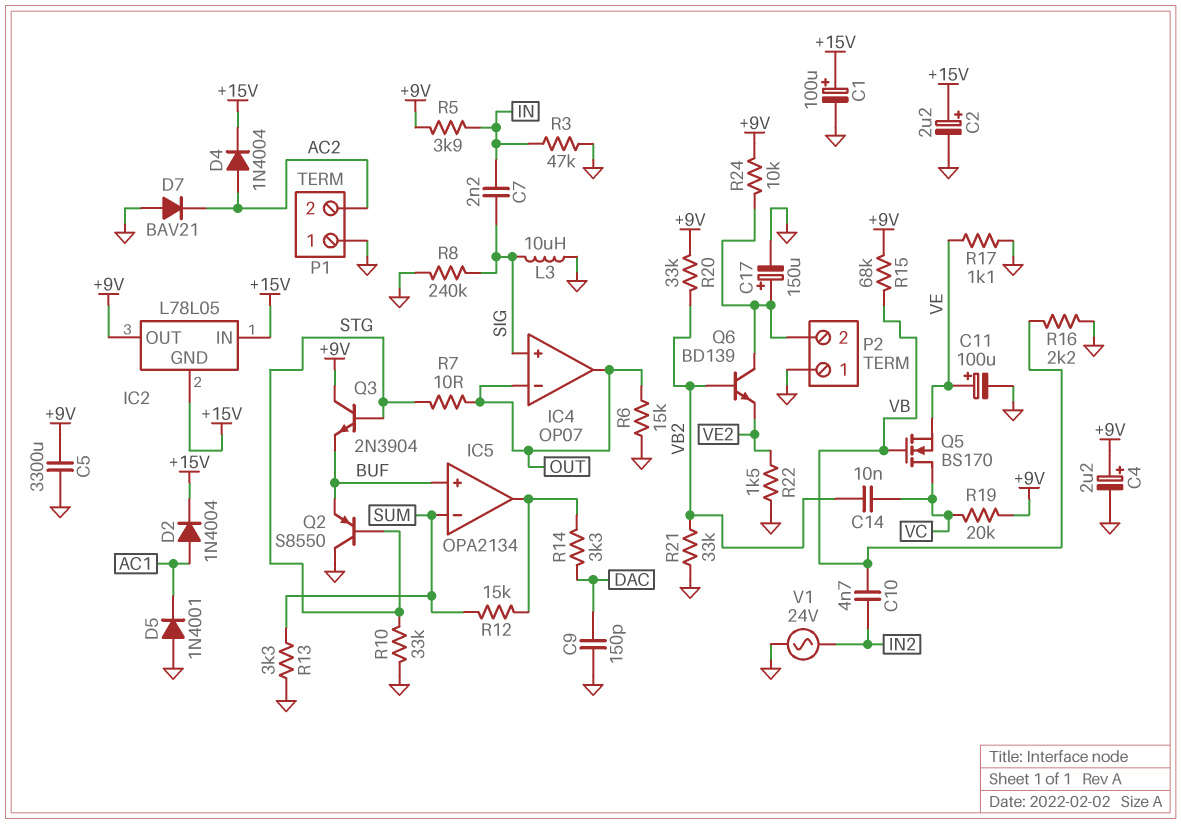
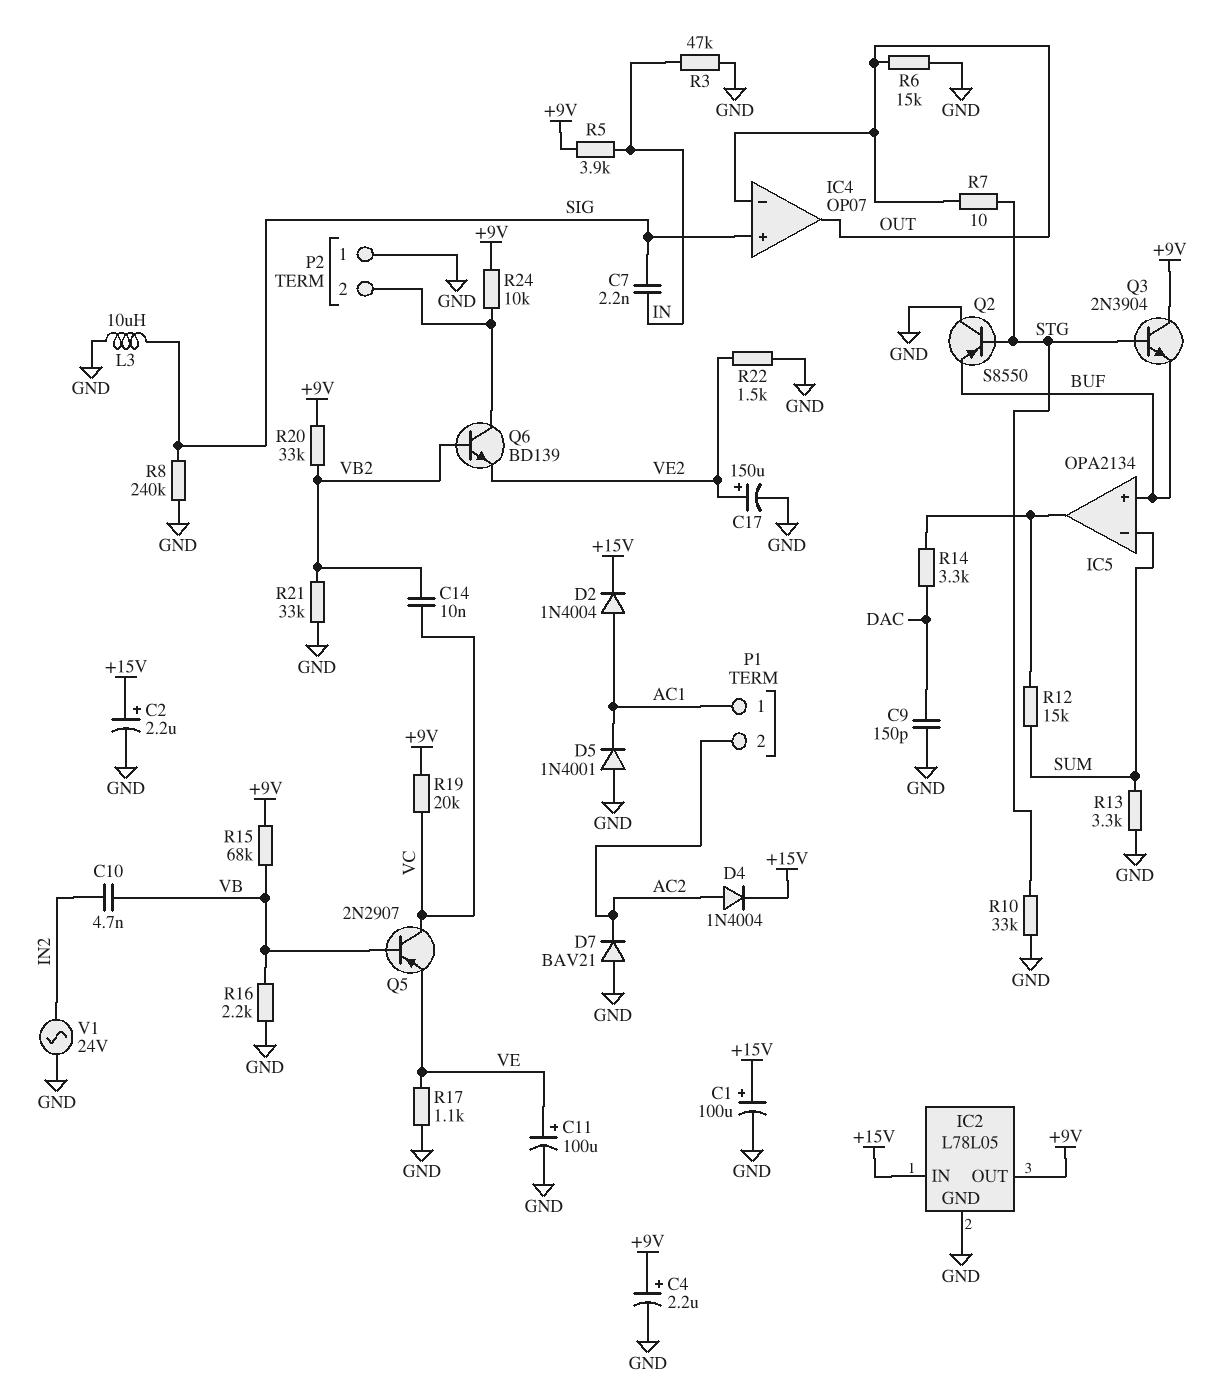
C5: 3300uF (+9V, GND) -> none
C17: 150uF (plus P2/2, minus GND) -> 150uF (plus VE2, minus GND)
IC2 pin GND: +15V -> GND
P1 pin 1: GND -> AC1
Q5: NMOS BS170 (G VB, D VC, S VE) -> PNP 2N2907 (B VB, C VC, E VE)

